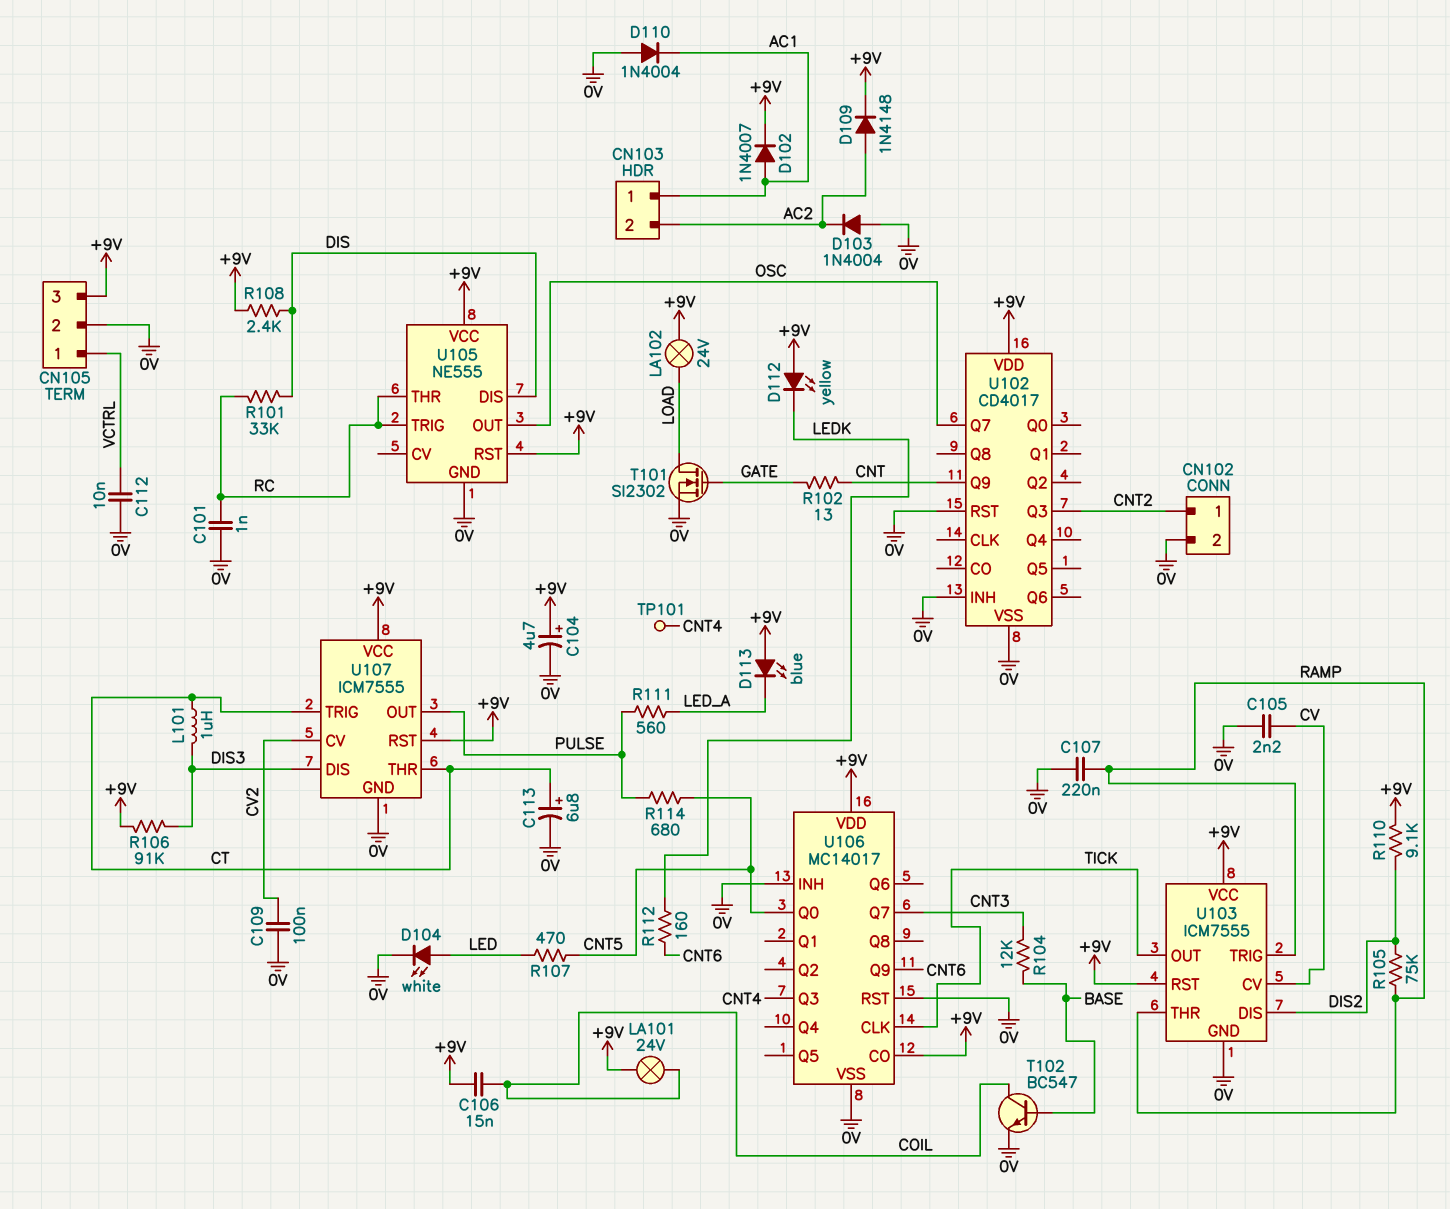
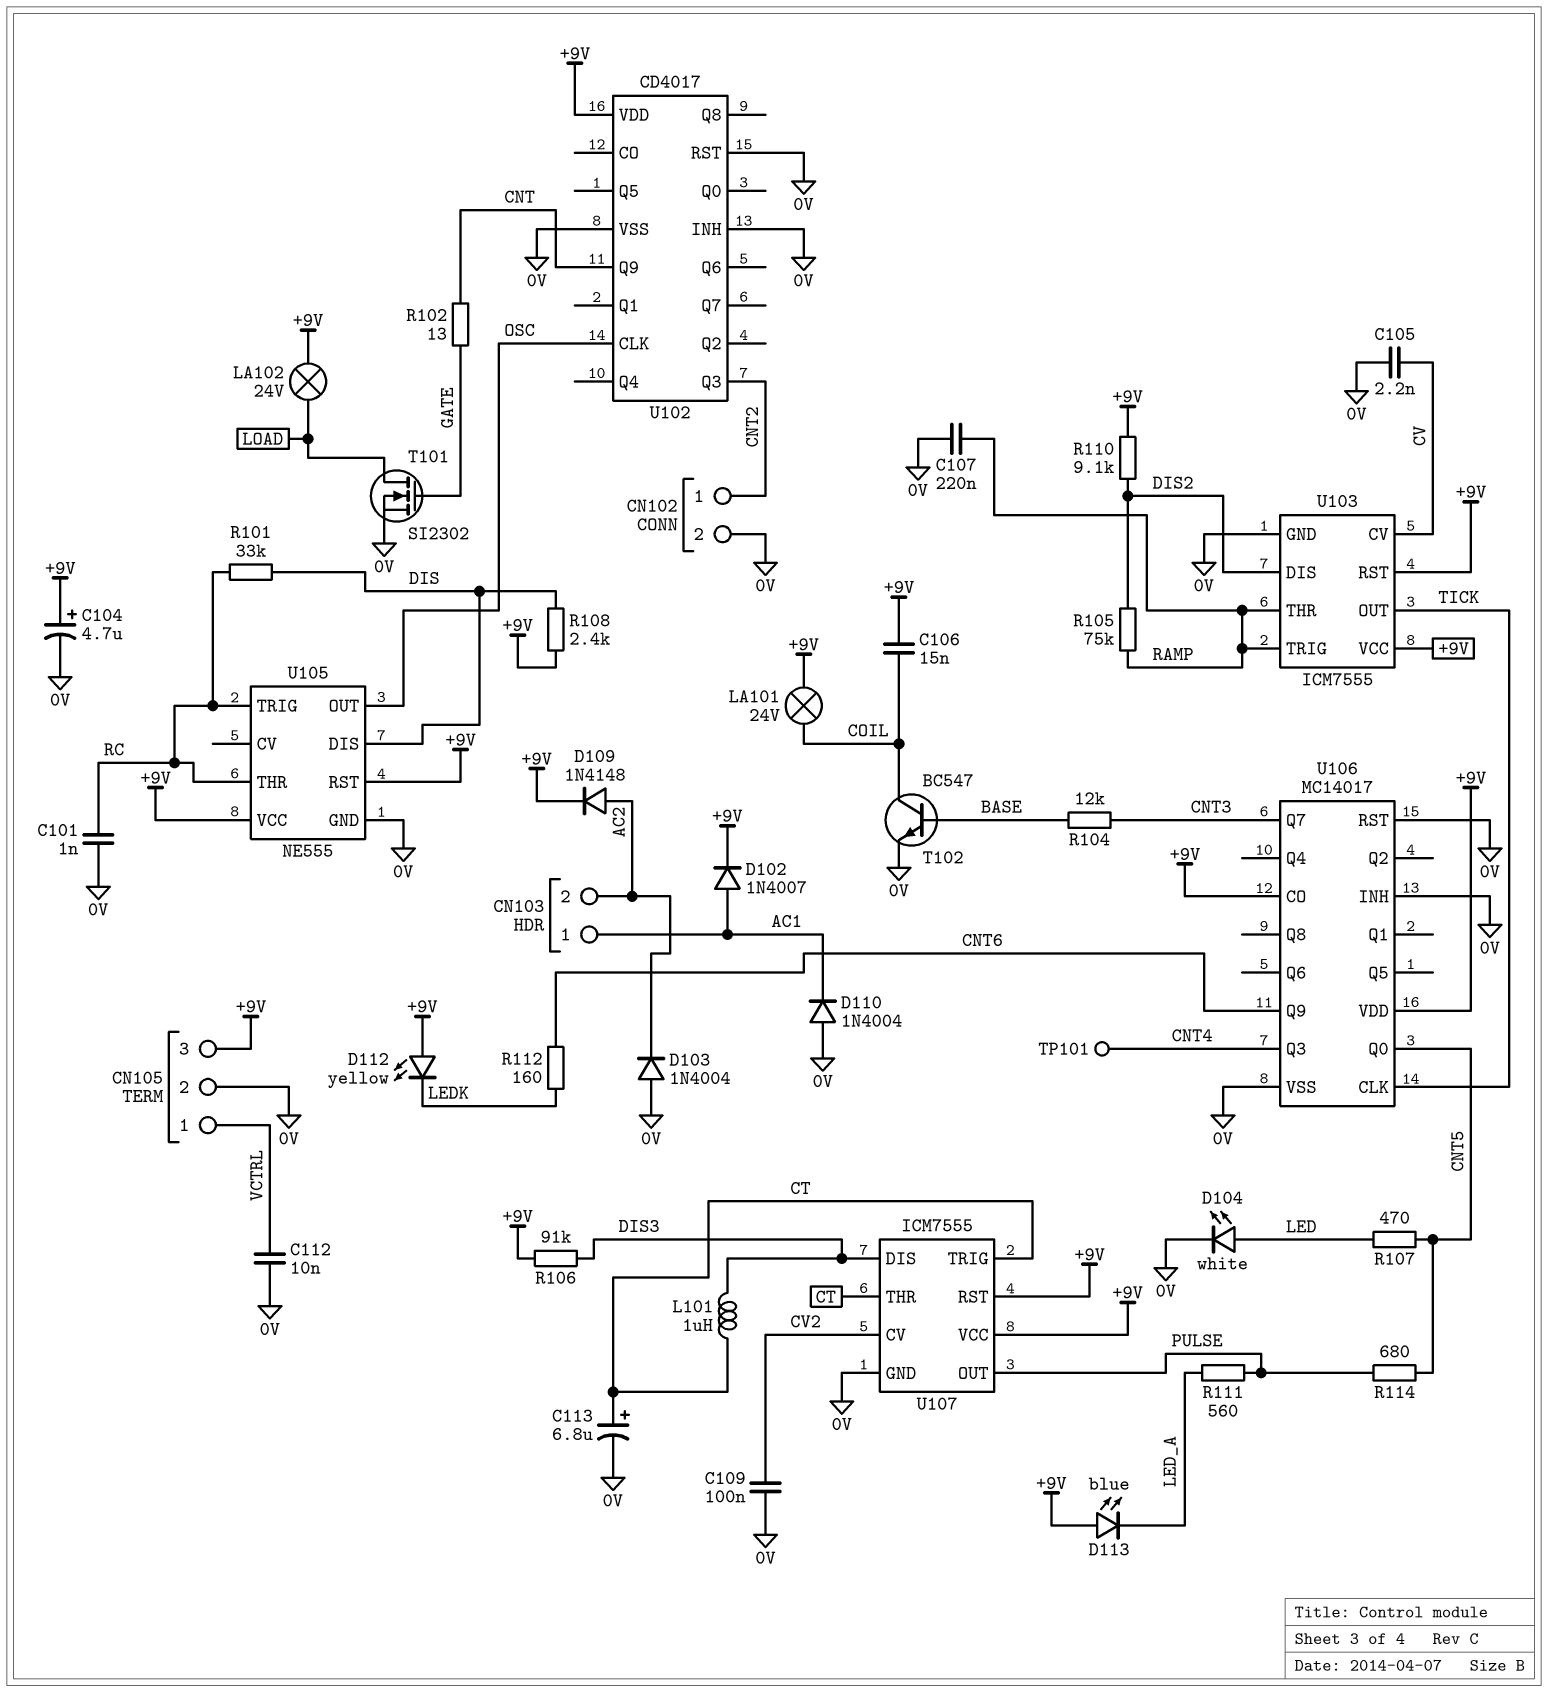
U102 pin CLK: none -> OSC
U102 pin Q7: OSC -> none

